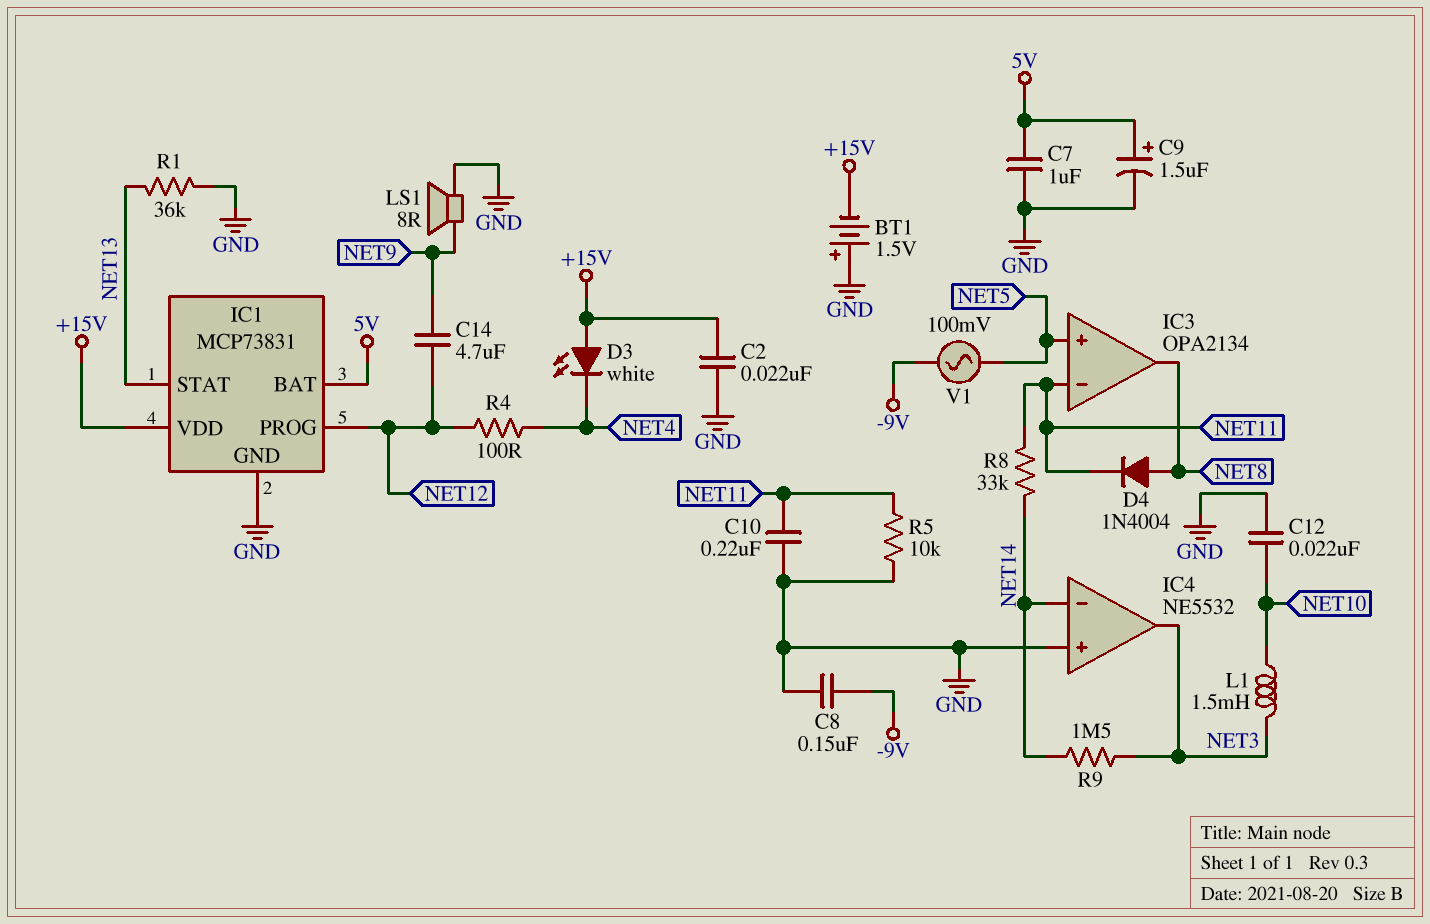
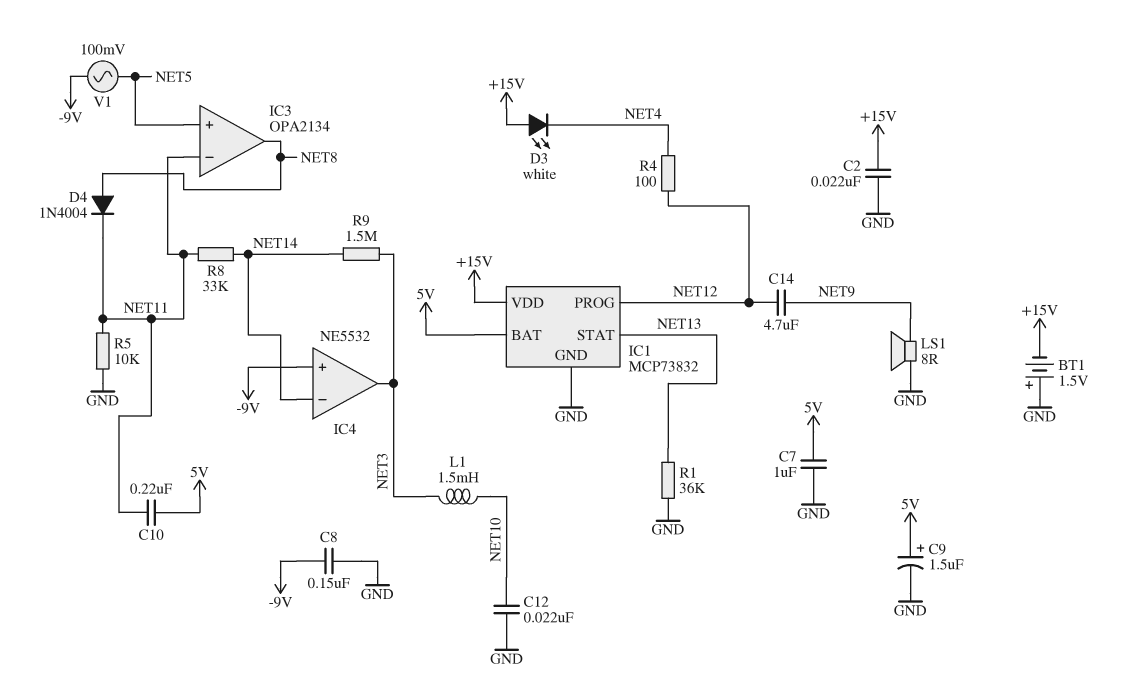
C10: 220nF (GND, NET11) -> 220nF (5V, NET11)
IC1: MCP73831 -> MCP73832
IC4 pin in+: GND -> -9V

